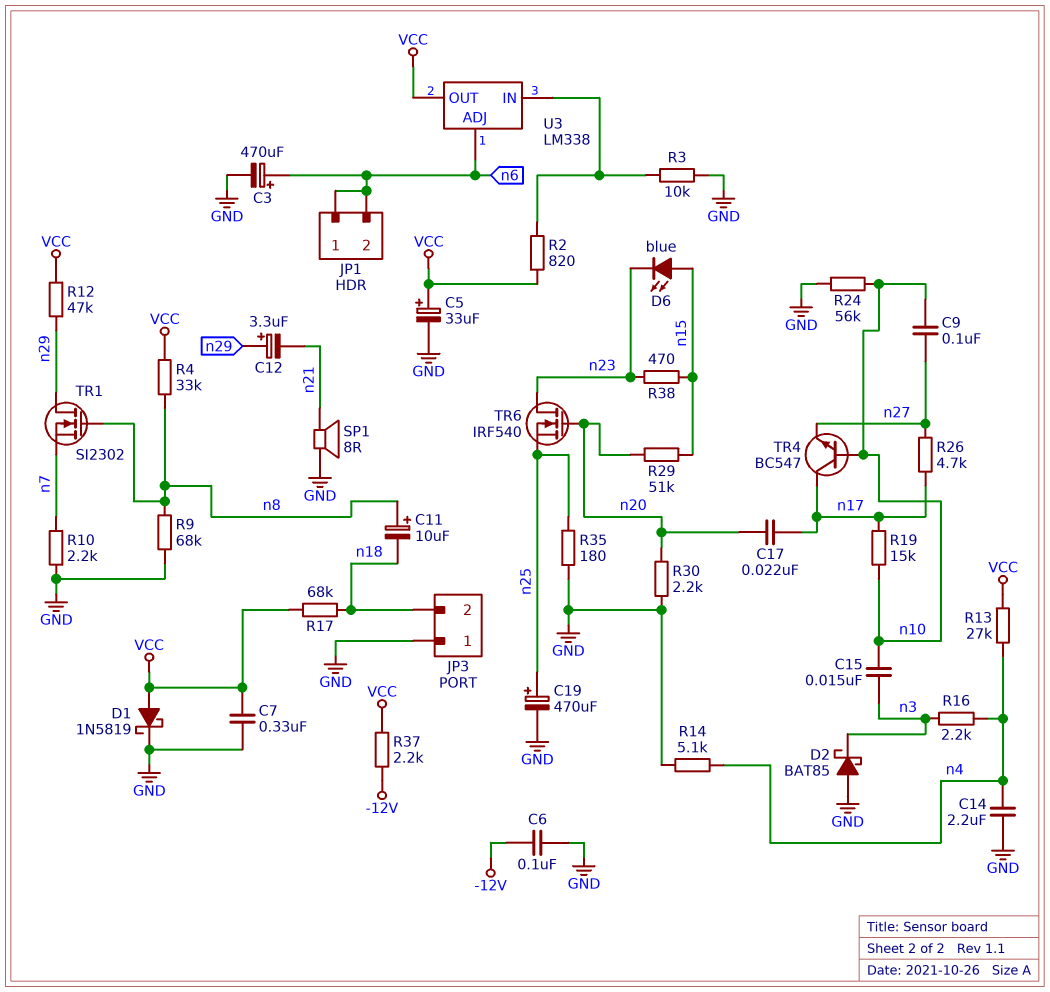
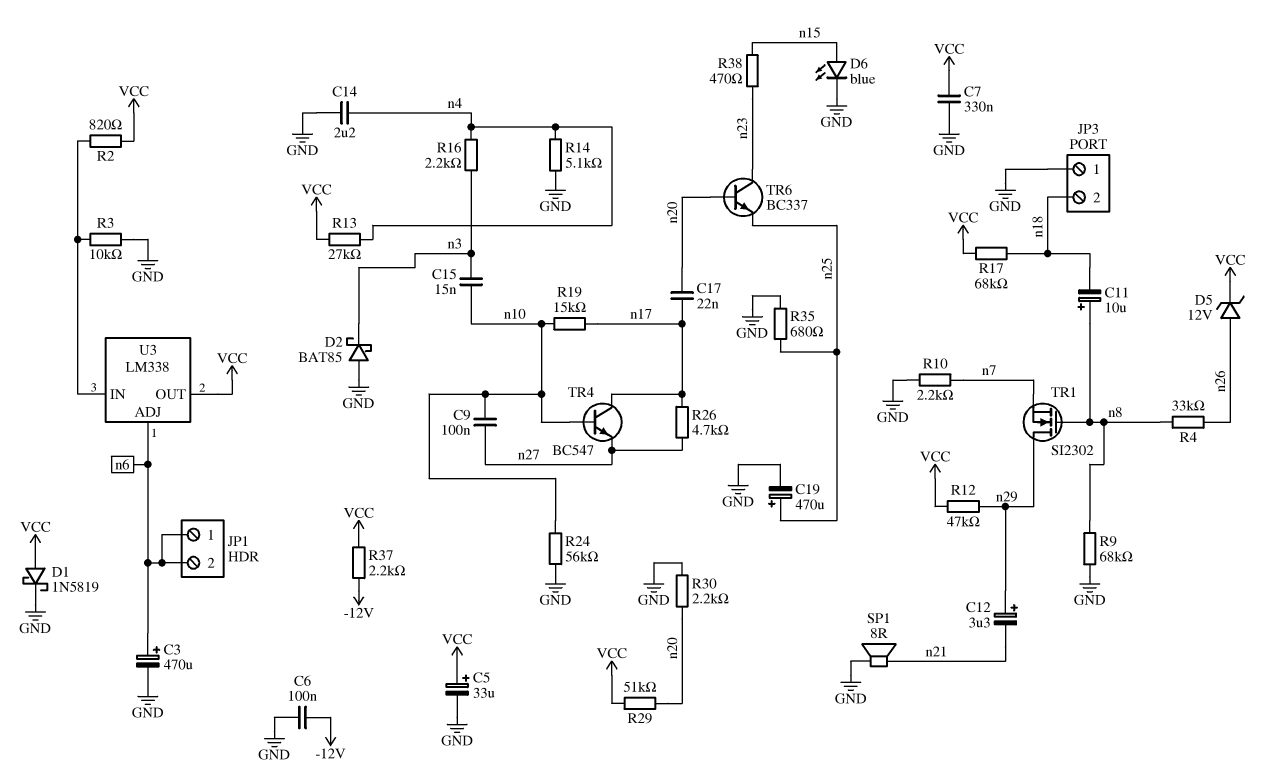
D5: none -> zener 12V (A n26, K VCC)
D6: LED blue (A n15, K n23) -> LED blue (A n15, K GND)
R4: 33k (VCC, n8) -> 33k (n8, n26)
R29: 51k (n15, n20) -> 51k (VCC, n20)
R35: 180 (GND, n25) -> 680 (GND, n25)
TR6: NMOS IRF540 (G n20, D n23, S n25) -> NPN BC337 (B n20, C n23, E n25)

